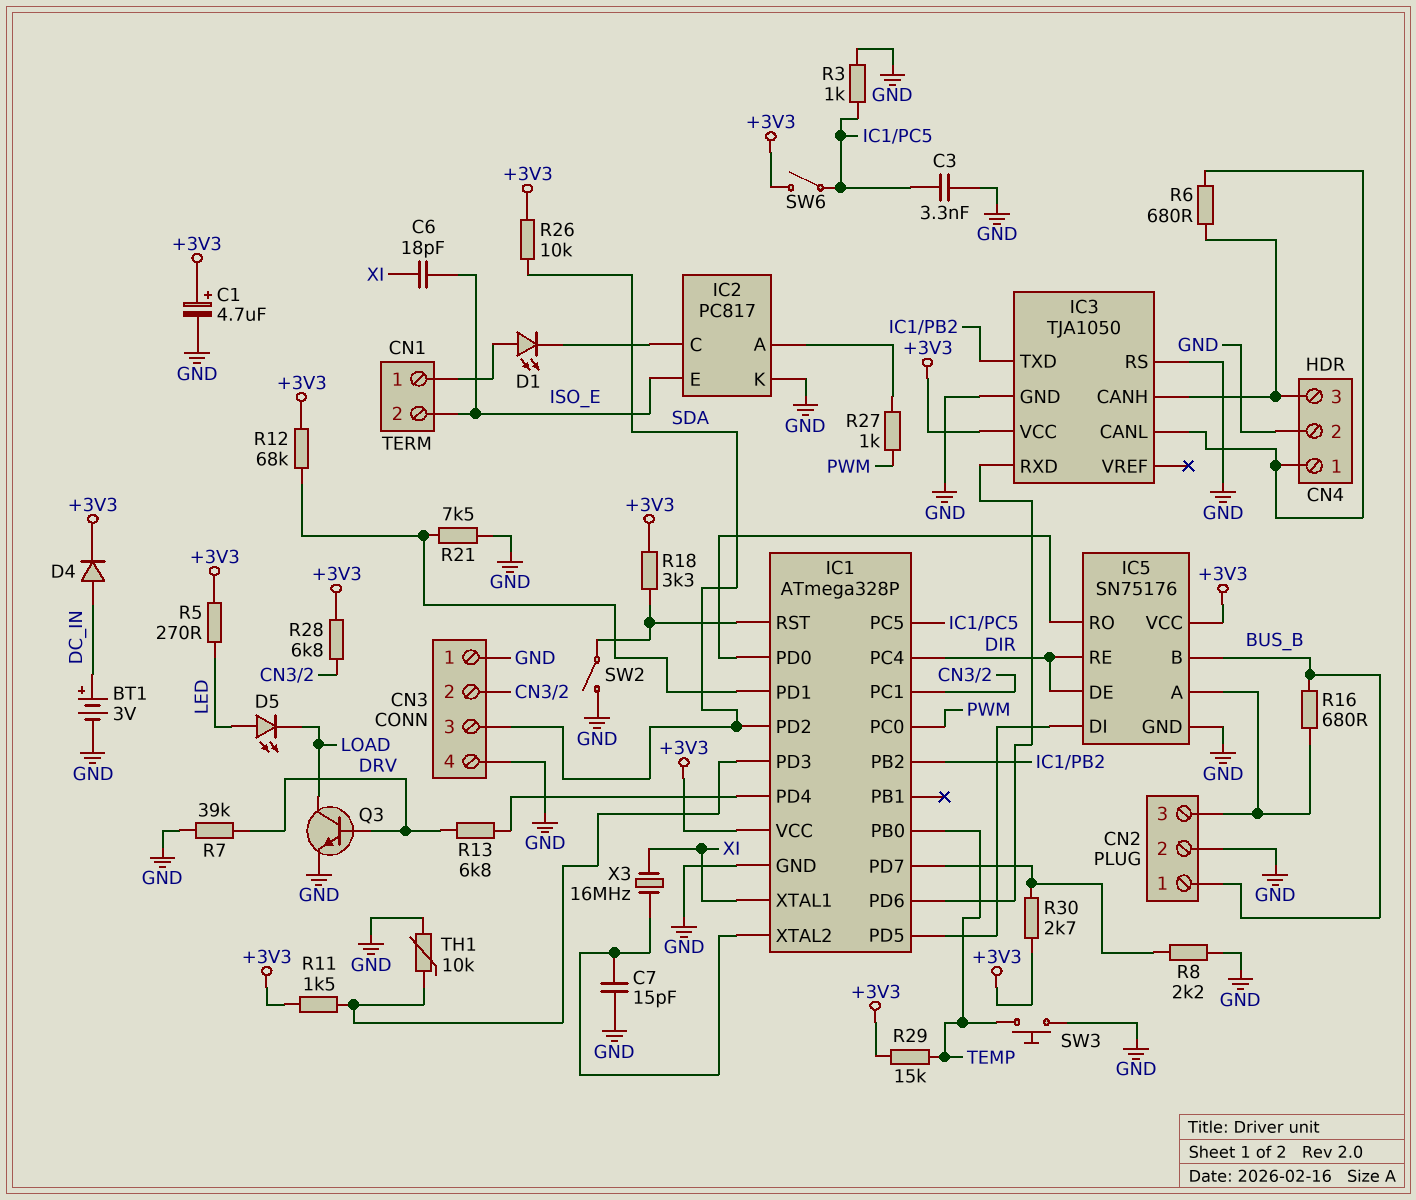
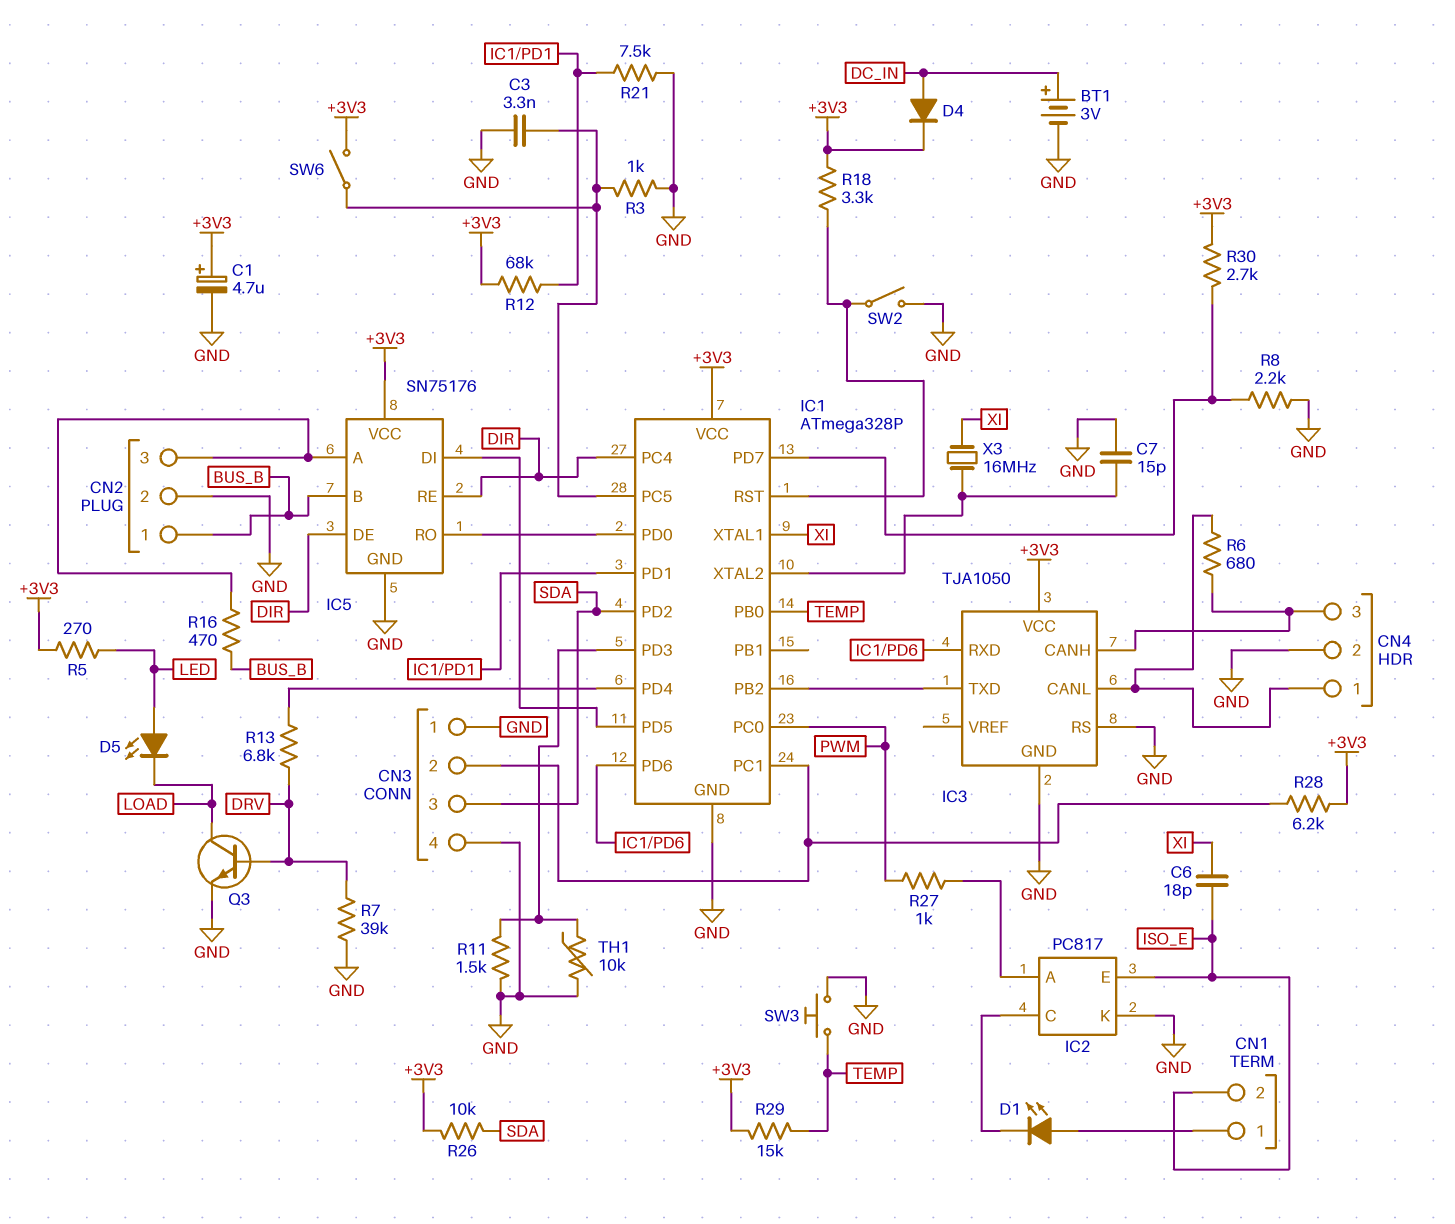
R11: 1.5k (+3V3, IC1/PD3) -> 1.5k (GND, IC1/PD3)
R16: 680 (BUS_B, CN2/3) -> 470 (BUS_B, CN2/3)
R28: 6.8k (+3V3, CN3/2) -> 6.2k (+3V3, CN3/2)

